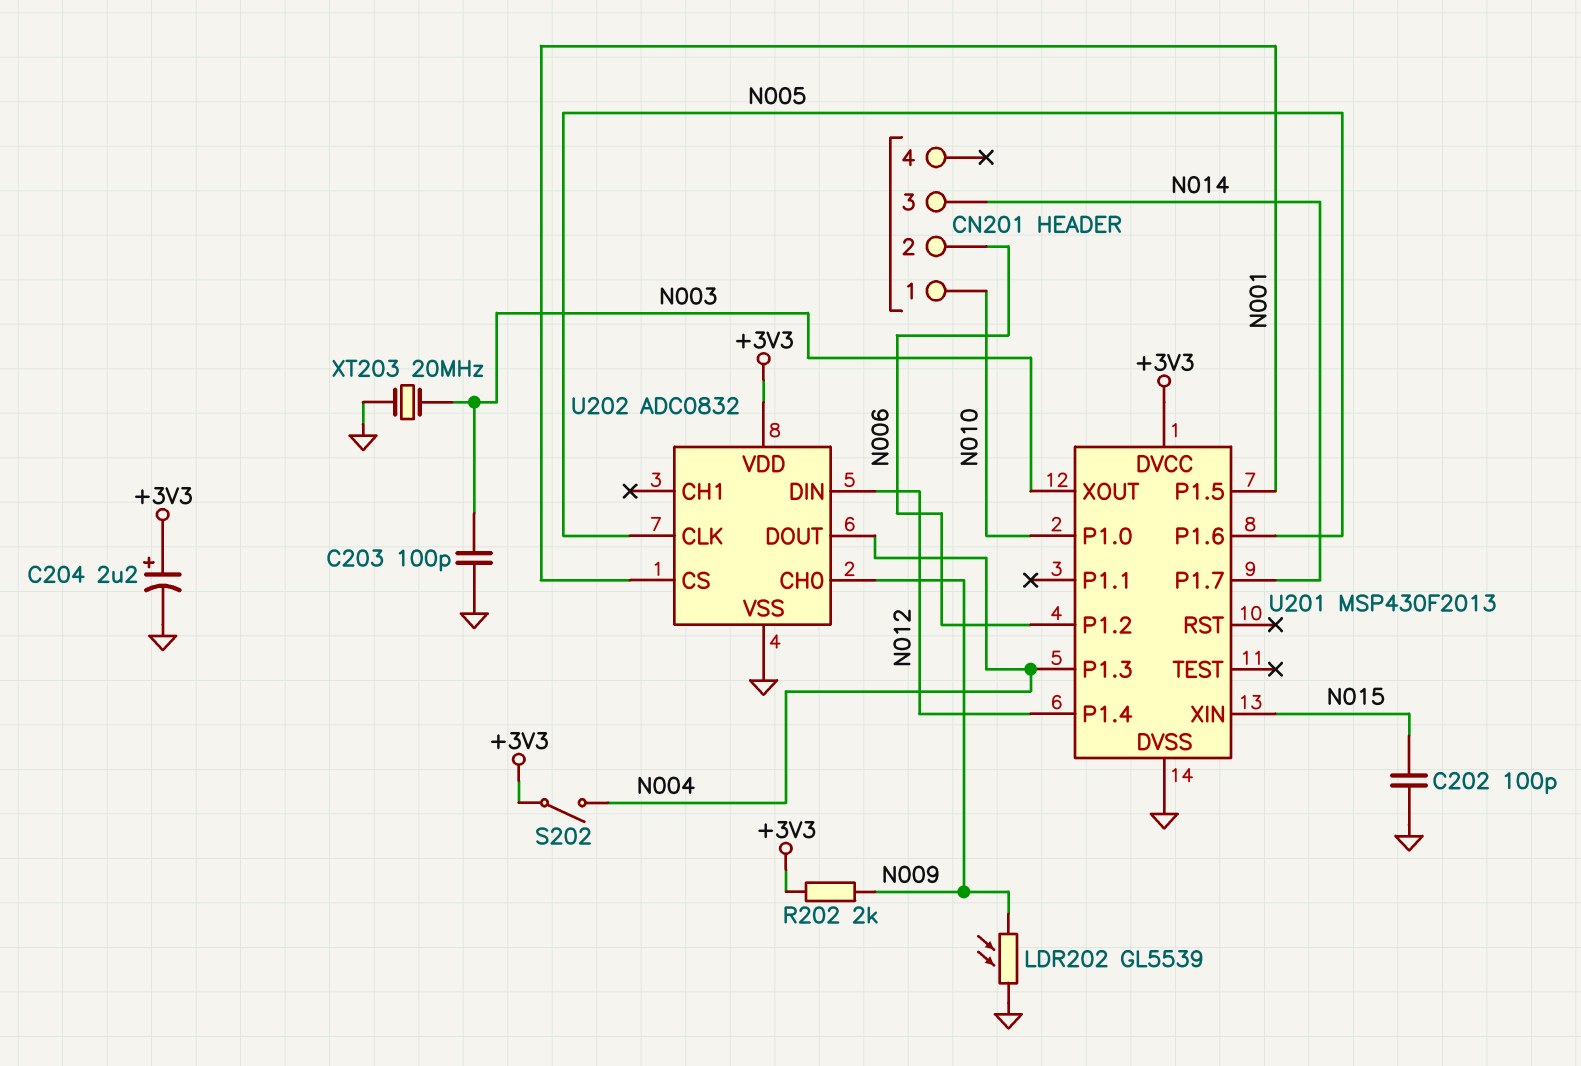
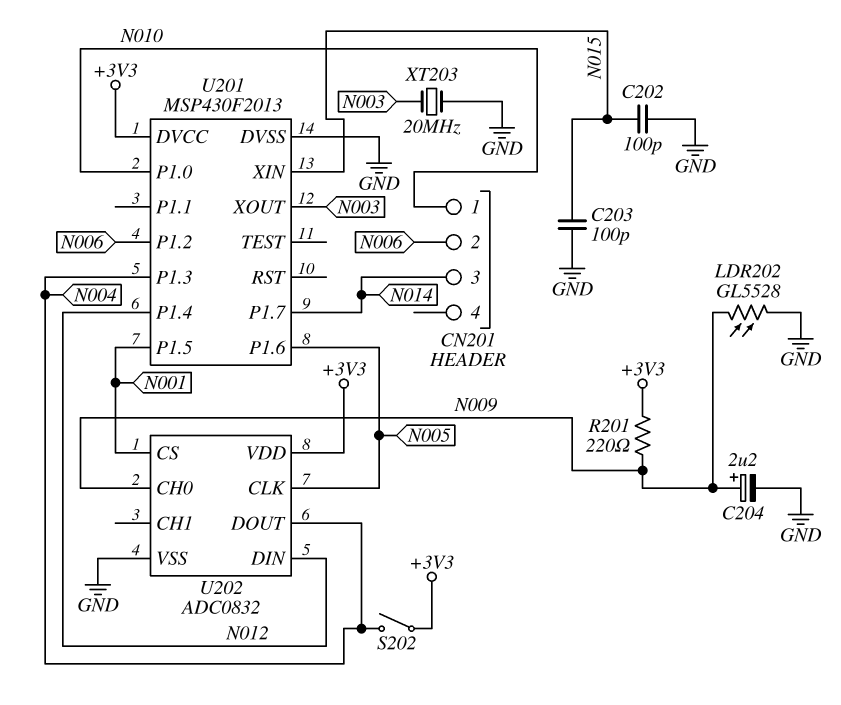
C203: 100pF (GND, N003) -> 100pF (GND, N015)
C204: 2.2uF (plus +3V3, minus GND) -> 2.2uF (plus N009, minus GND)
LDR202: GL5539 (GND, N009) -> GL5528 (GND, N009)
R201: none -> 220 (+3V3, N009)
R202: 2k (+3V3, N009) -> none

